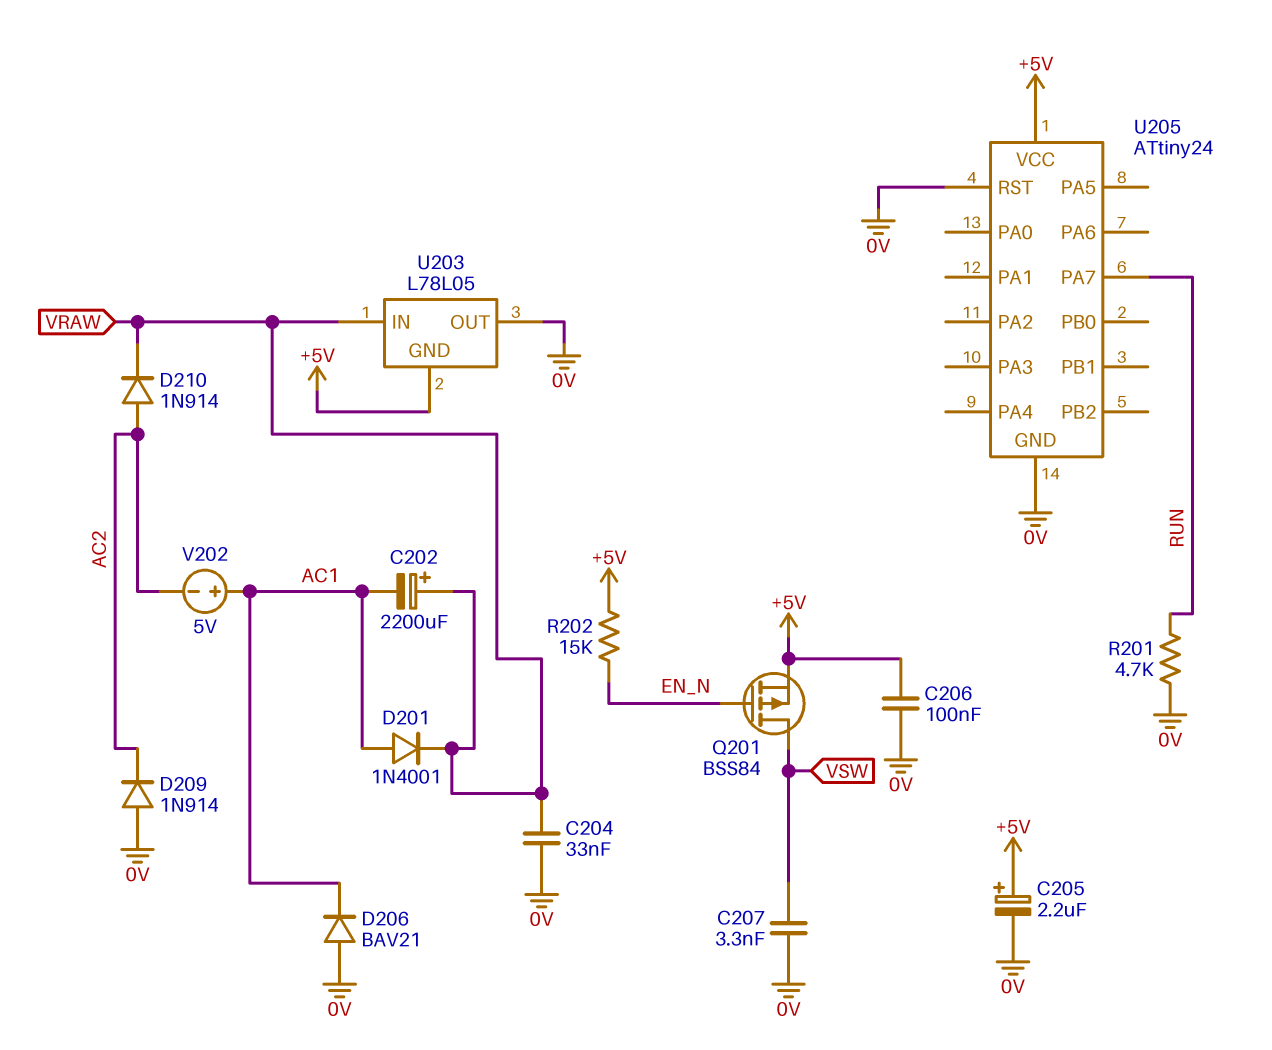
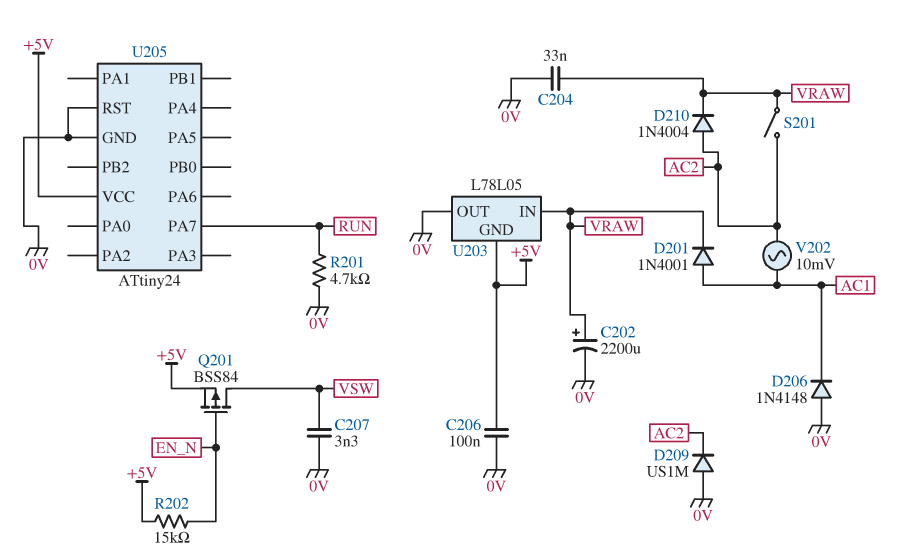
C202: 2200uF (plus VRAW, minus AC1) -> 2200uF (plus VRAW, minus 0V)
C205: 2.2uF (plus +5V, minus 0V) -> none
D206: diode BAV21 (A 0V, K AC1) -> diode 1N4148 (A 0V, K AC1)
D209: diode 1N914 (A 0V, K AC2) -> diode US1M (A 0V, K AC2)
D210: diode 1N914 (A AC2, K VRAW) -> diode 1N4004 (A AC2, K VRAW)
S201: none -> switch (AC2, VRAW)
V202: 5V (plus AC1, minus AC2) -> AC 10mV (AC1, AC2)

